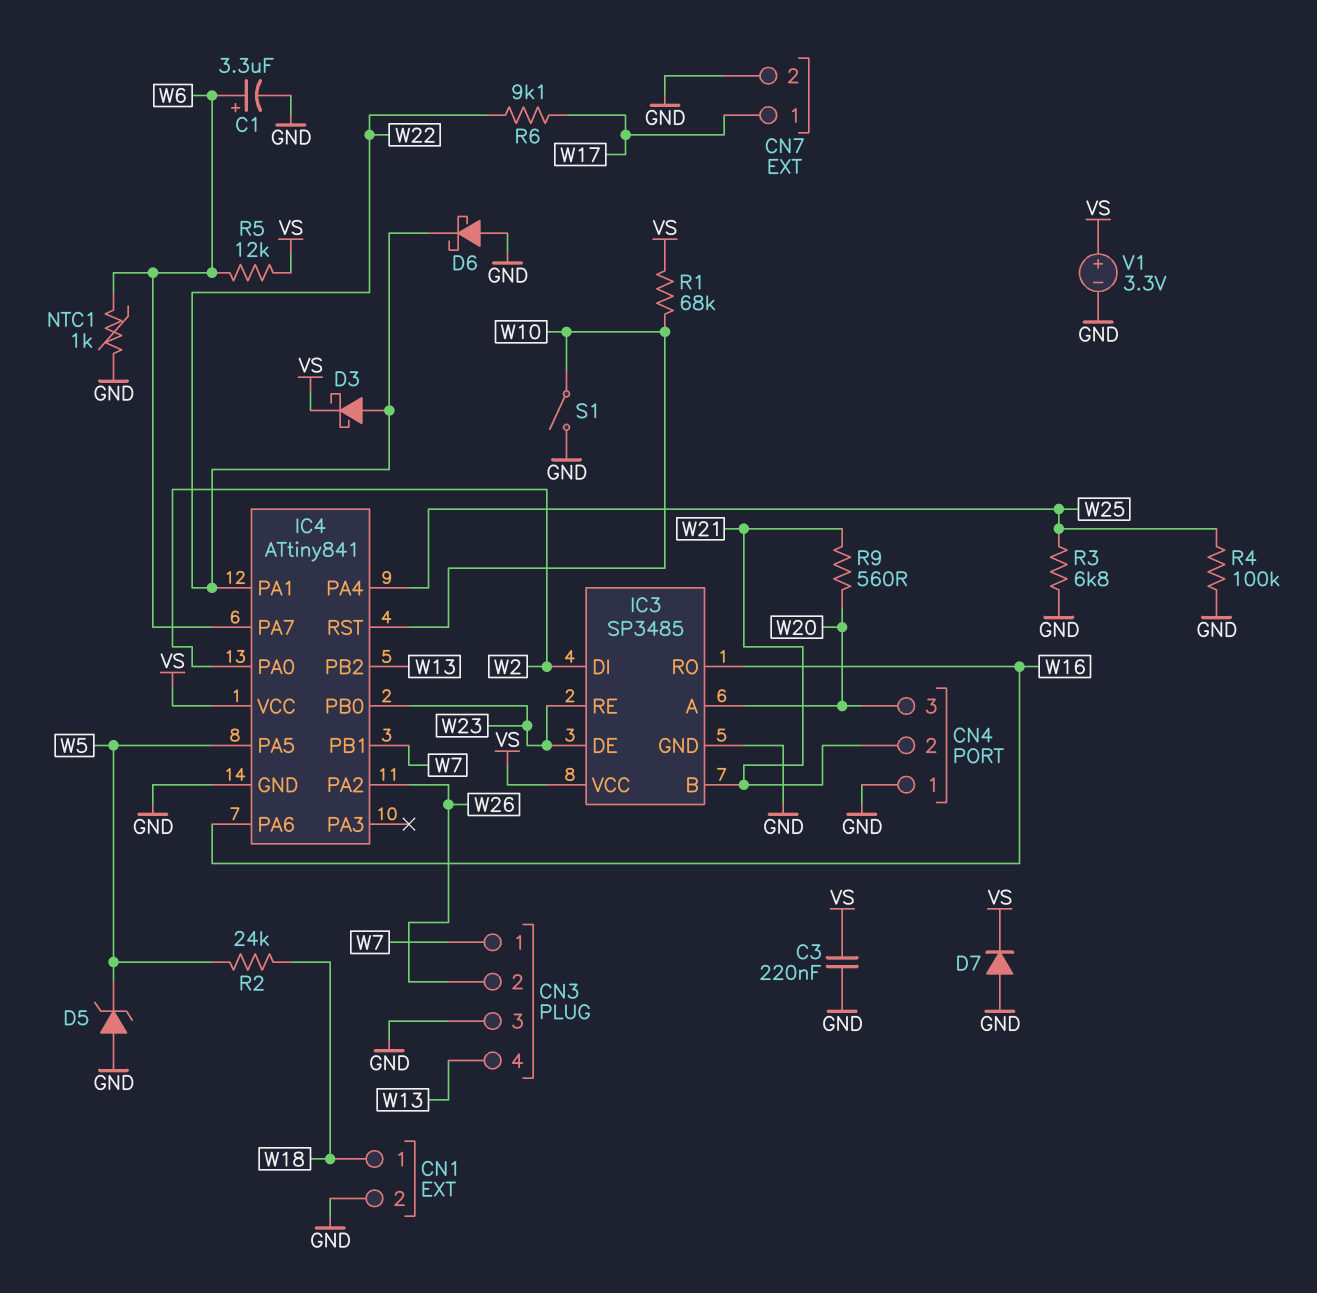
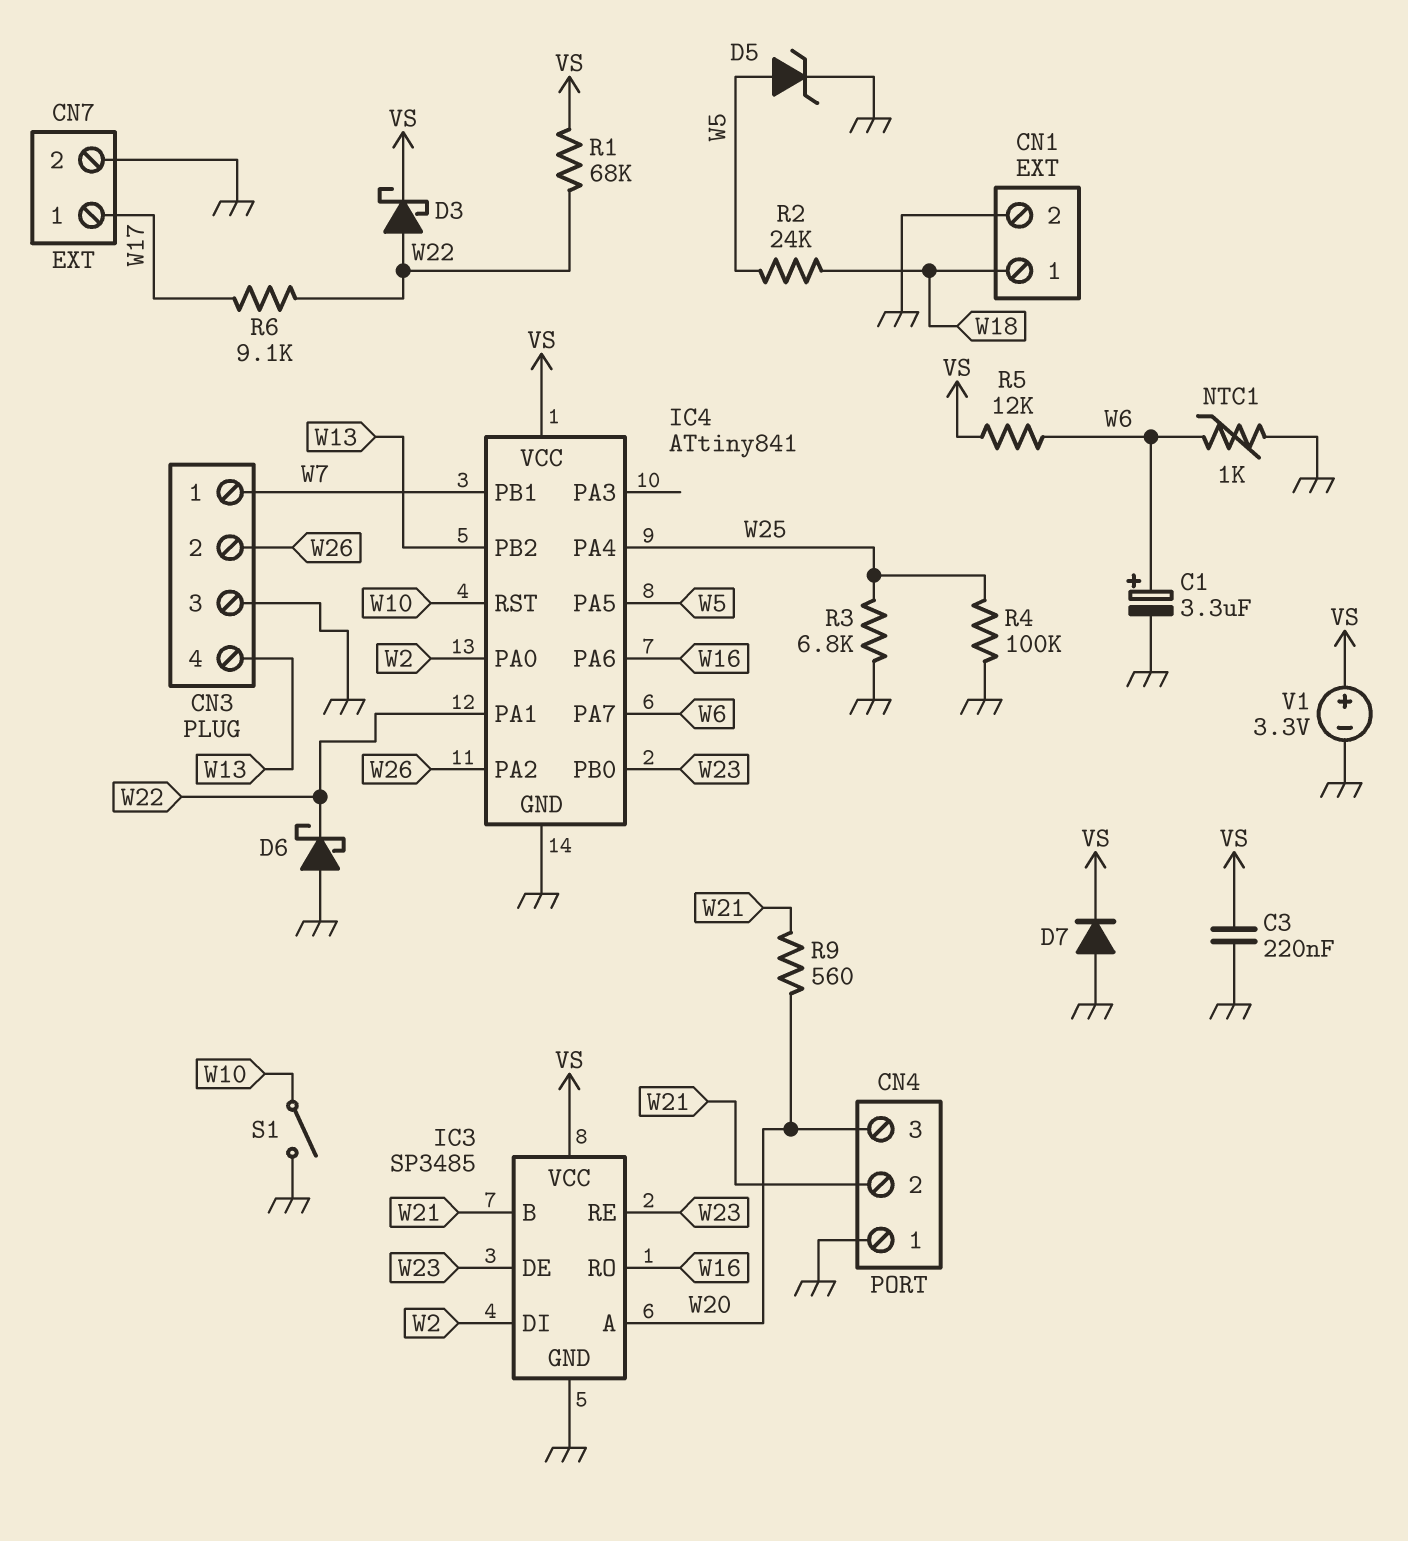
D5: zener (A GND, K W5) -> zener (A W5, K GND)
R1: 68k (VS, W10) -> 68k (VS, W22)

